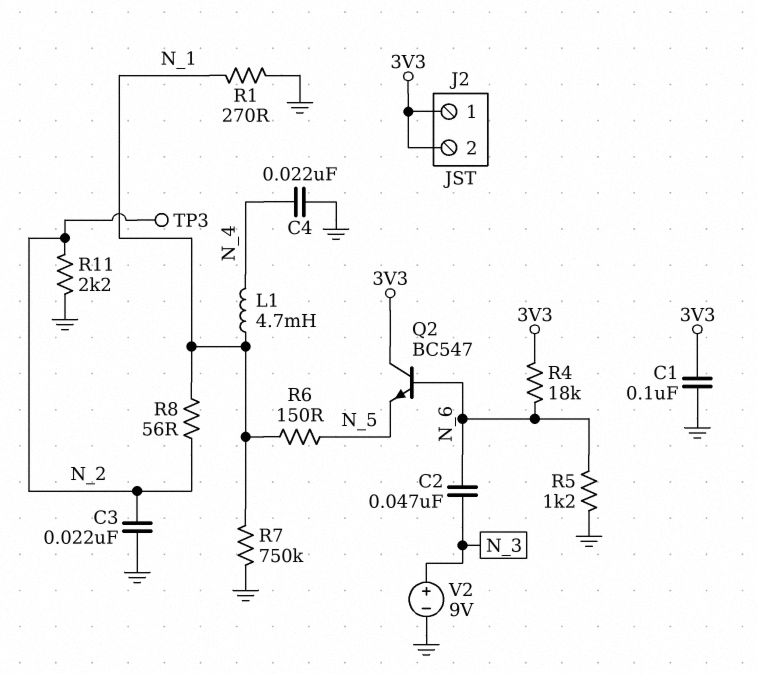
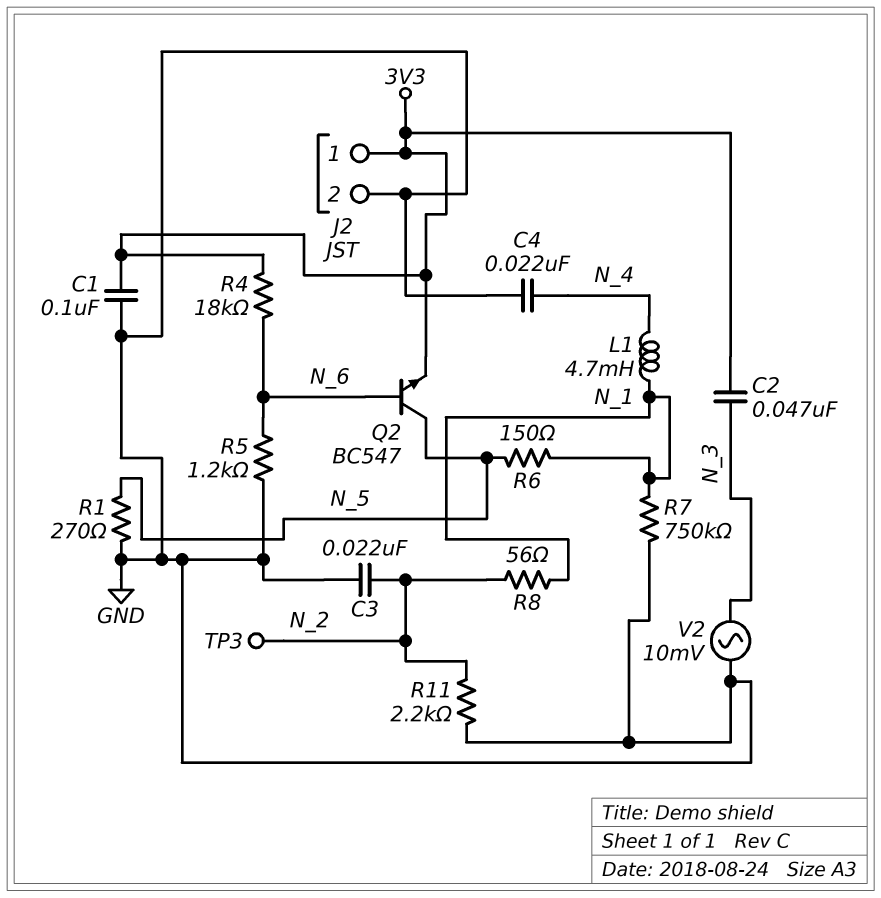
C2: 47nF (N_3, N_6) -> 47nF (3V3, N_3)
J2 pin 2: 3V3 -> GND
Q2: NPN BC547 (B N_6, C 3V3, E N_5) -> NPN BC547 (B N_6, C N_5, E 3V3)
R1: 270 (GND, N_1) -> 270 (GND, N_5)
V2: 9V (plus N_3, minus GND) -> AC 10mV (GND, N_3)

